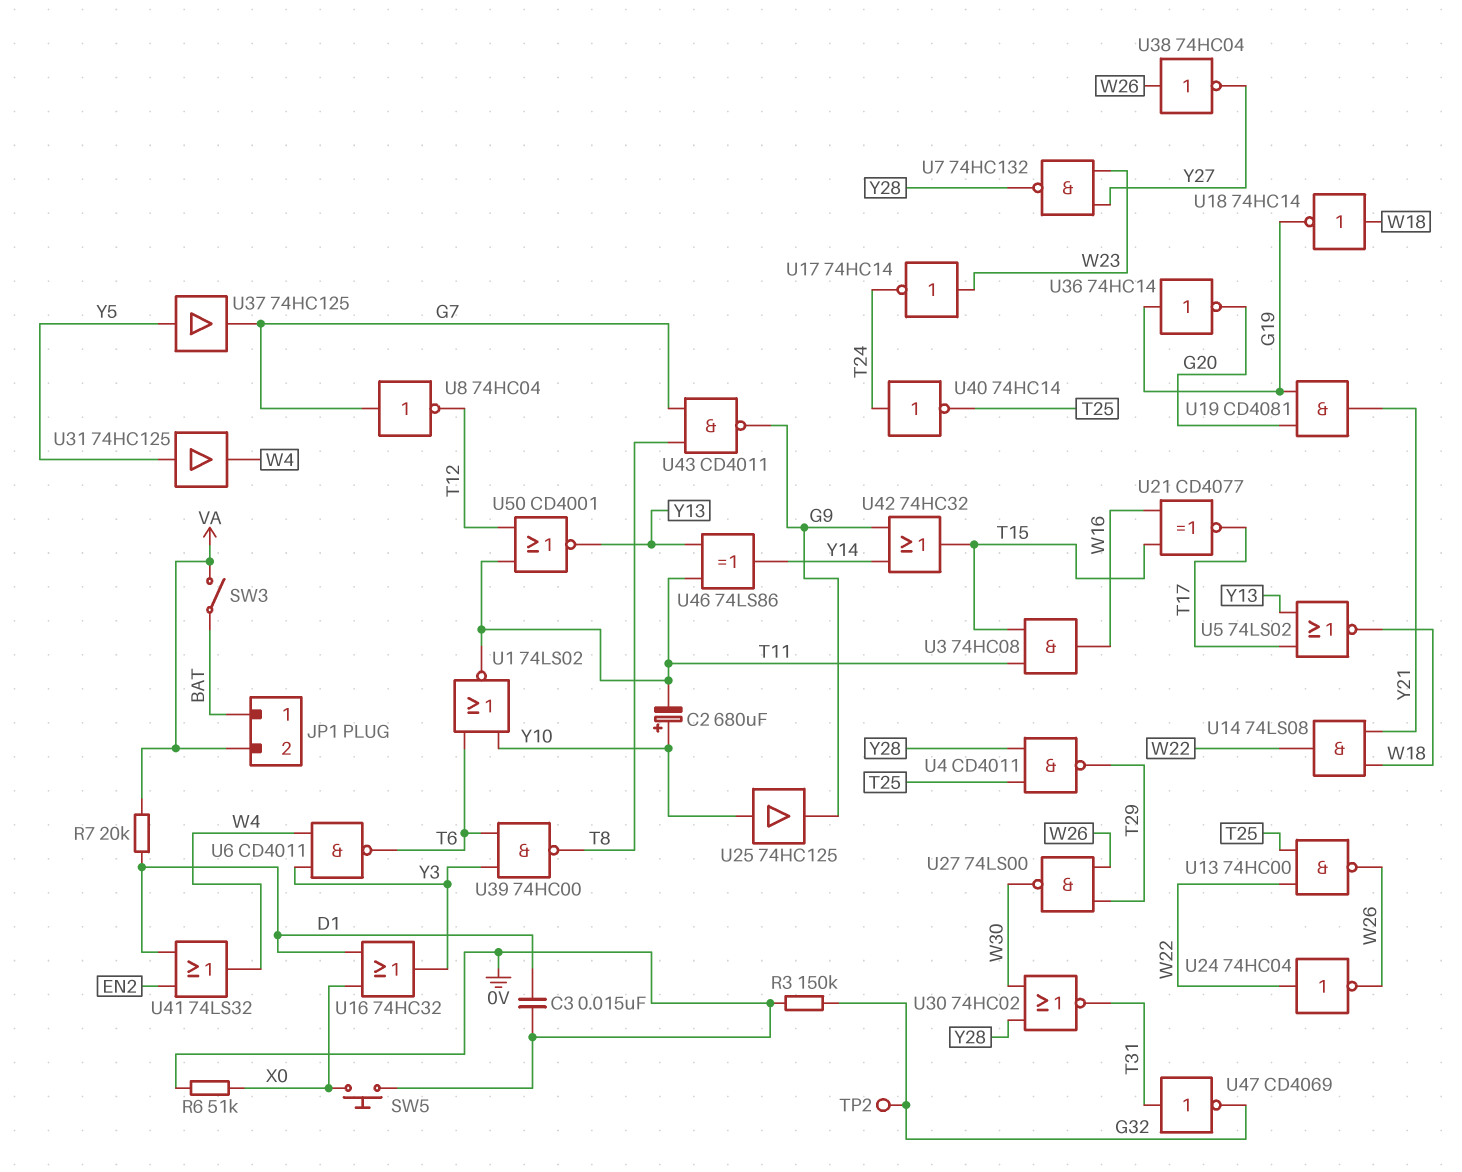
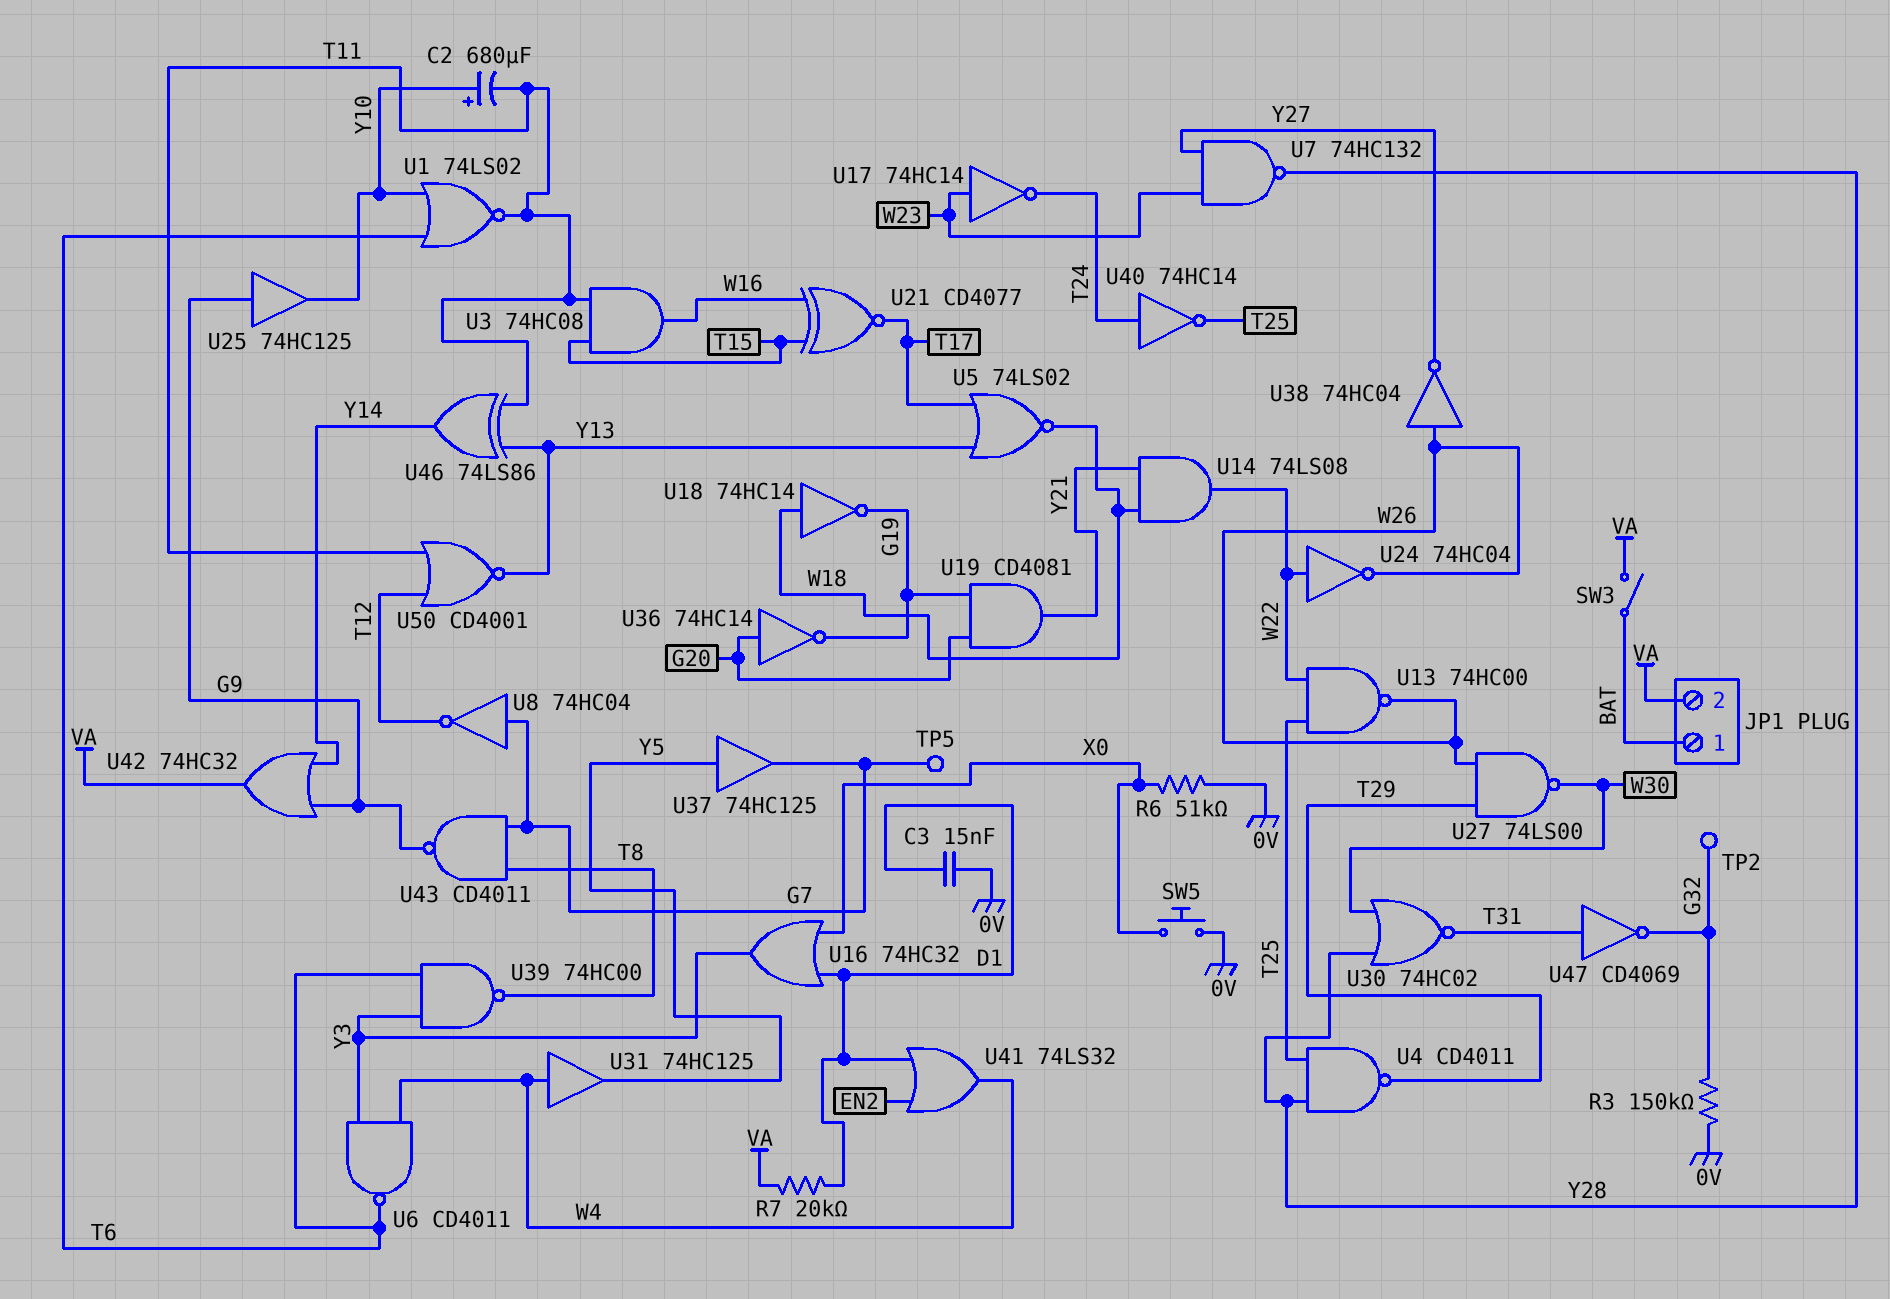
TP5: none -> test point (G7)
U25: buffer 74HC125 (in Y10, out G9) -> buffer 74HC125 (in G9, out Y10)
U31: buffer 74HC125 (in Y5, out W4) -> buffer 74HC125 (in W4, out Y5)
U36: NOT 74HC14 (in G19, out G20) -> NOT 74HC14 (in G20, out G19)
U42: OR 74HC32 (in G9, in Y14, out T15) -> OR 74HC32 (in G9, in Y14, out VA)

